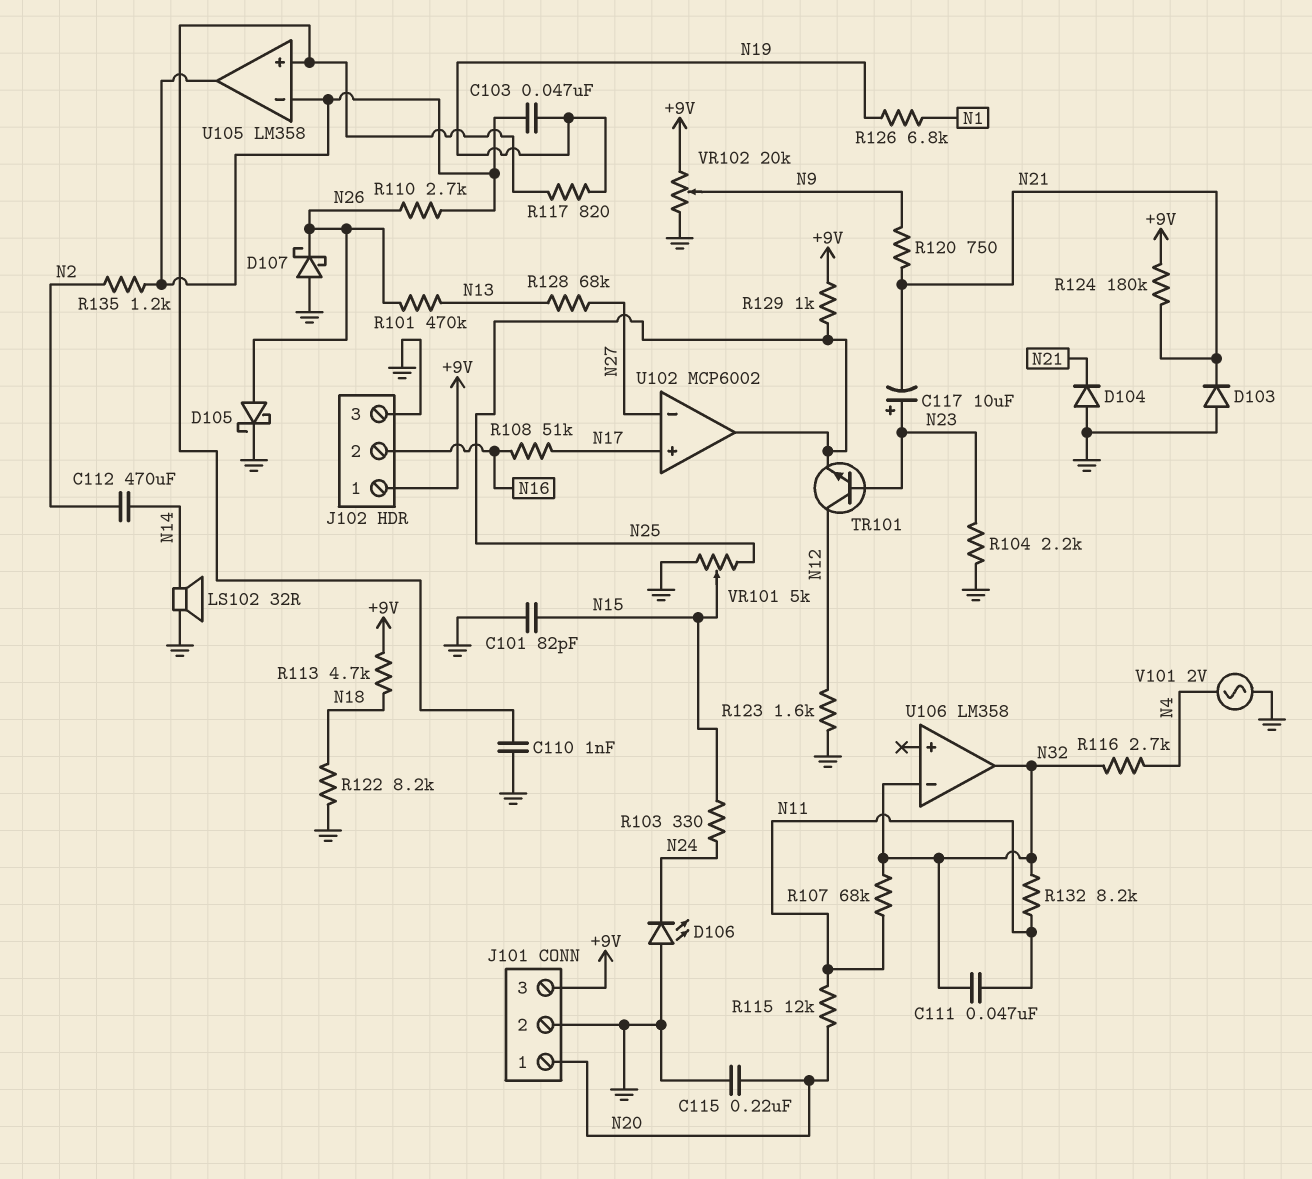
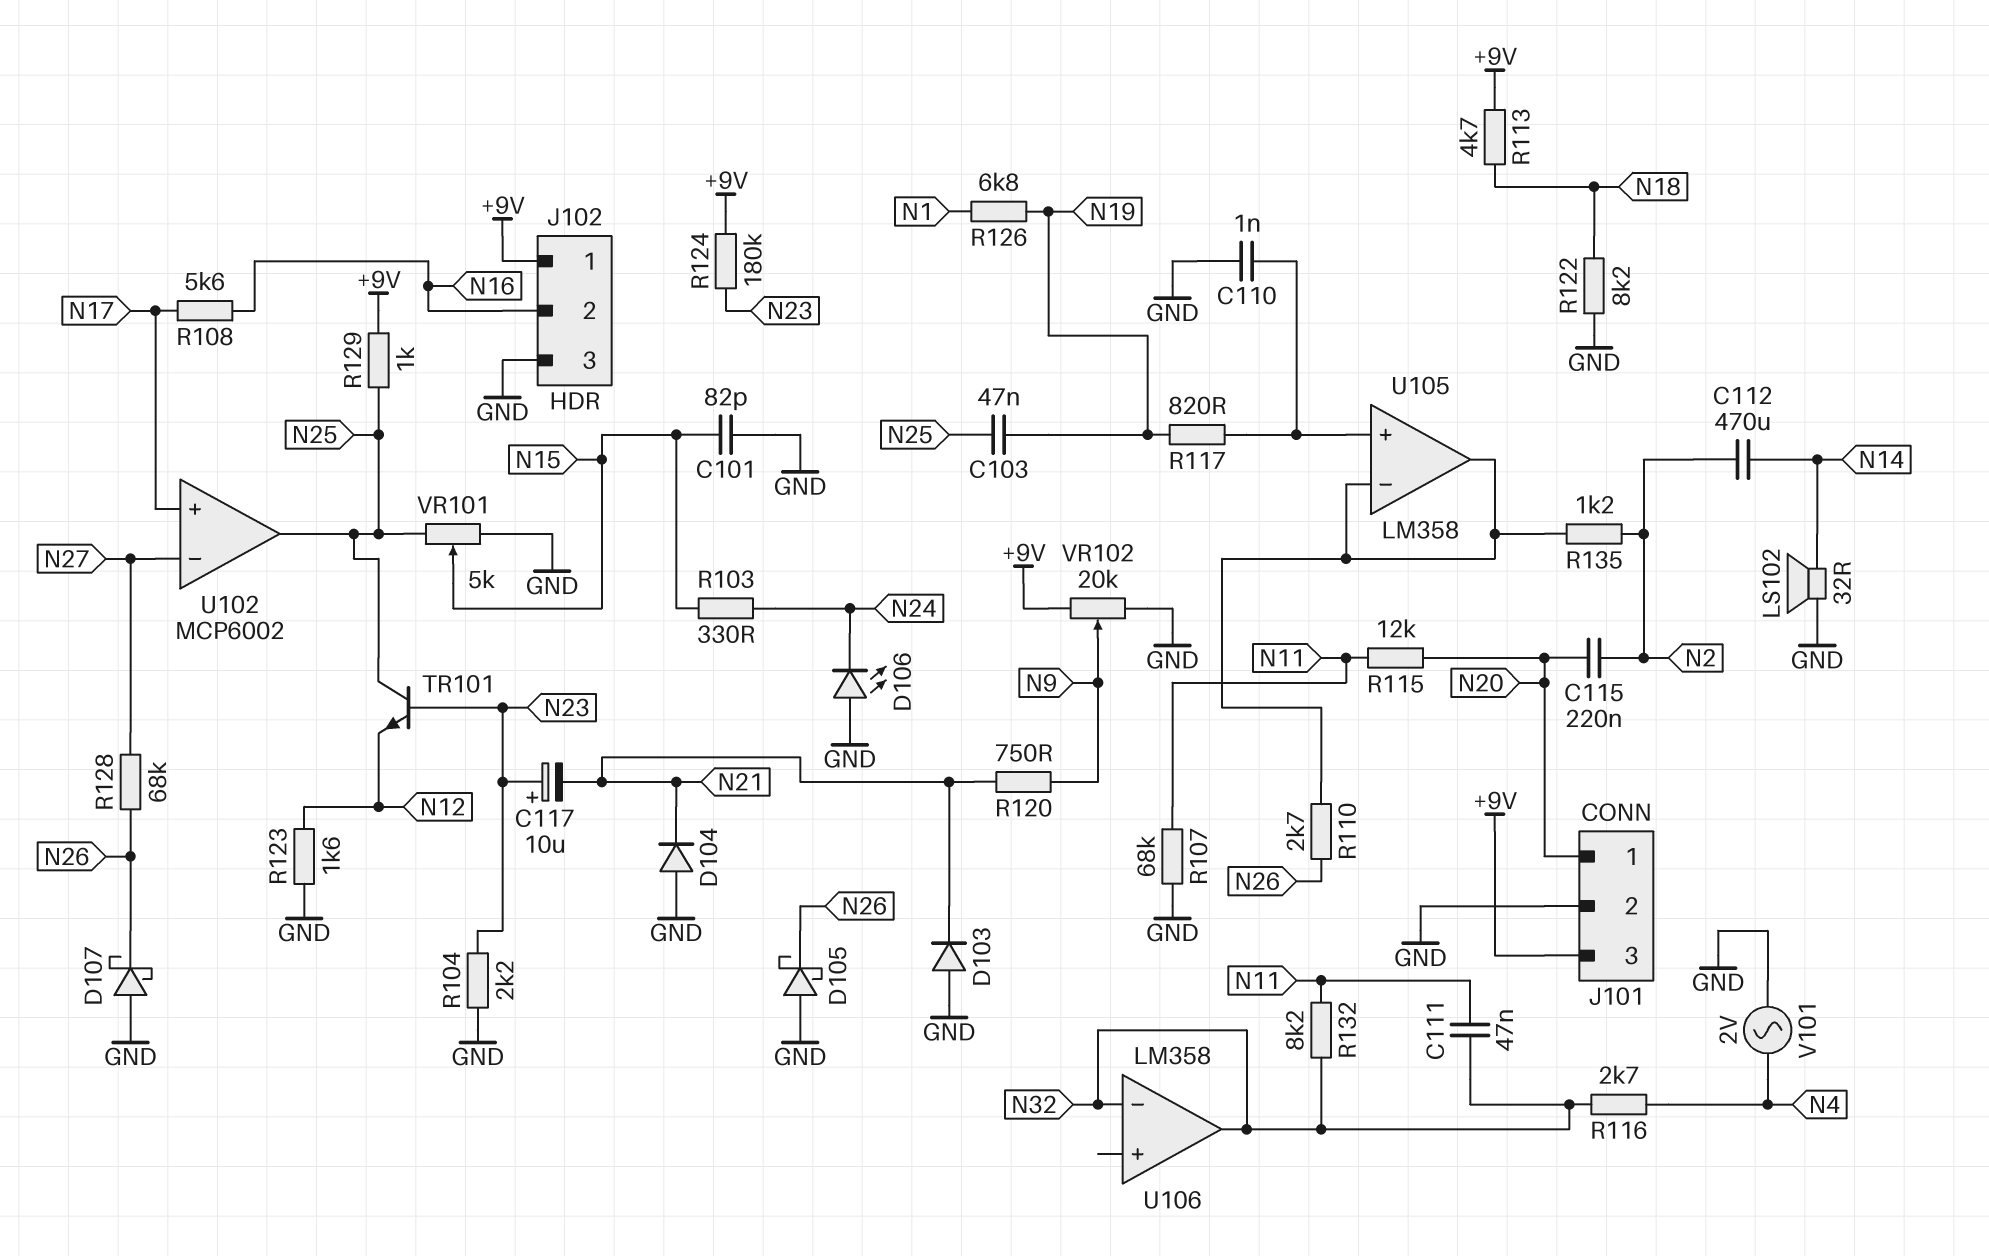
C103: 47nF (N19, U105/in-) -> 47nF (N19, N25)
C115: 220nF (GND, N20) -> 220nF (N2, N20)
D105: schottky (A N26, K GND) -> schottky (A GND, K N26)
R101: 470k (N13, N26) -> none
R107: 68k (N11, N32) -> 68k (GND, N11)
R108: 51k (N16, N17) -> 5.6k (N16, N17)
R124: 180k (+9V, N21) -> 180k (+9V, N23)
R128: 68k (N13, N27) -> 68k (N26, N27)
TR101: NPN (B N23, C N12, E N25) -> NPN (B N23, C N25, E N12)

